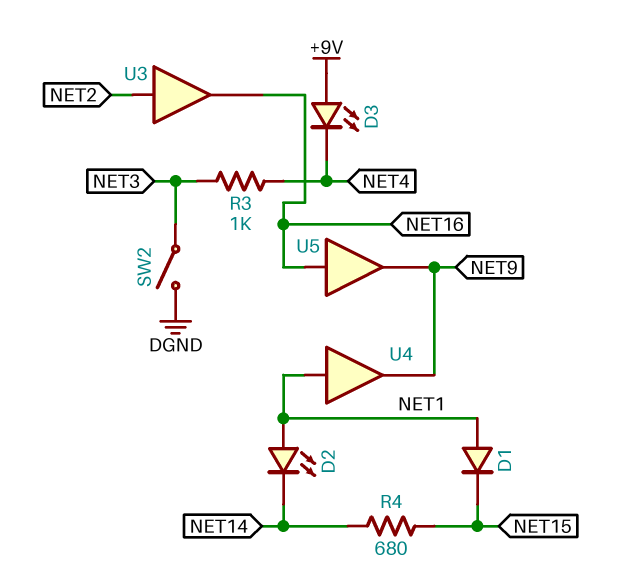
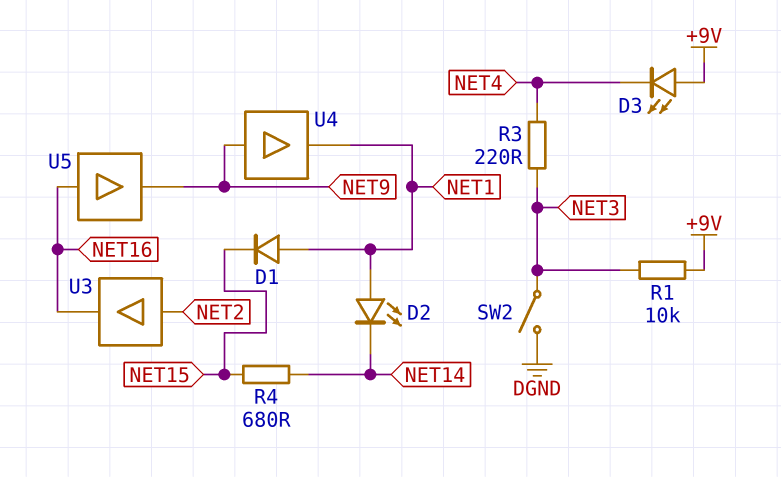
R1: none -> 10k (+9V, NET3)
R3: 1k (NET3, NET4) -> 220 (NET3, NET4)
U4: buffer (in NET1, out NET9) -> buffer (in NET9, out NET1)

